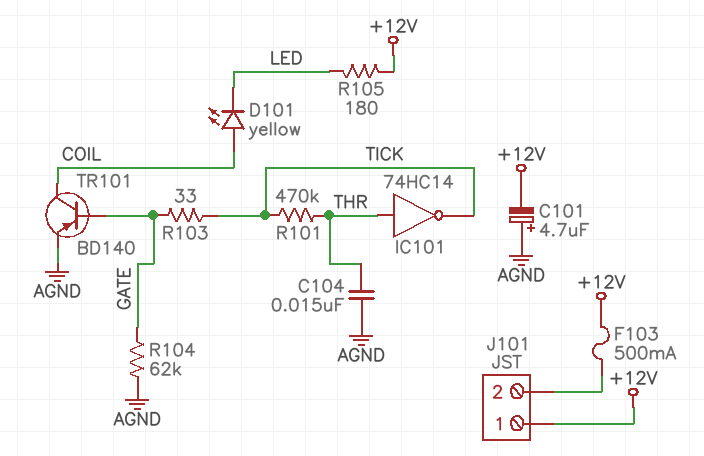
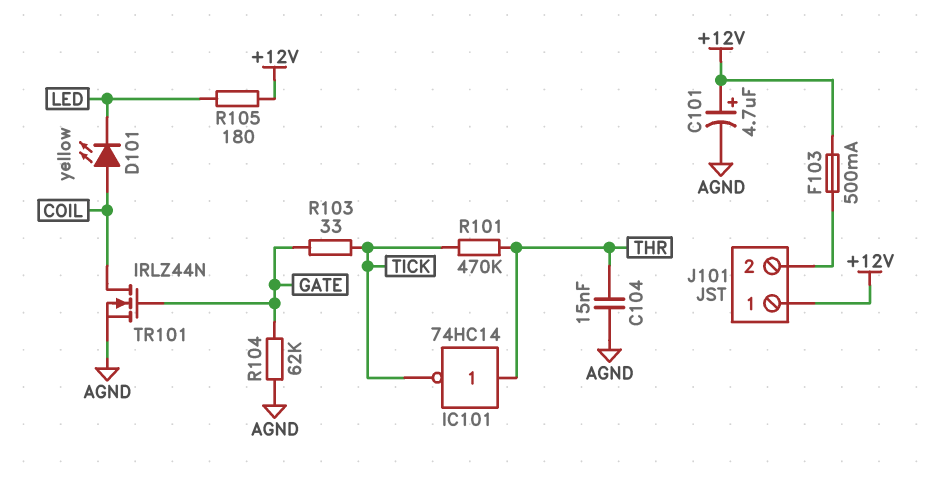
C101: 4.7uF (plus AGND, minus +12V) -> 4.7uF (plus +12V, minus AGND)
TR101: PNP BD140 (B GATE, C COIL, E AGND) -> NMOS IRLZ44N (G GATE, D COIL, S AGND)

